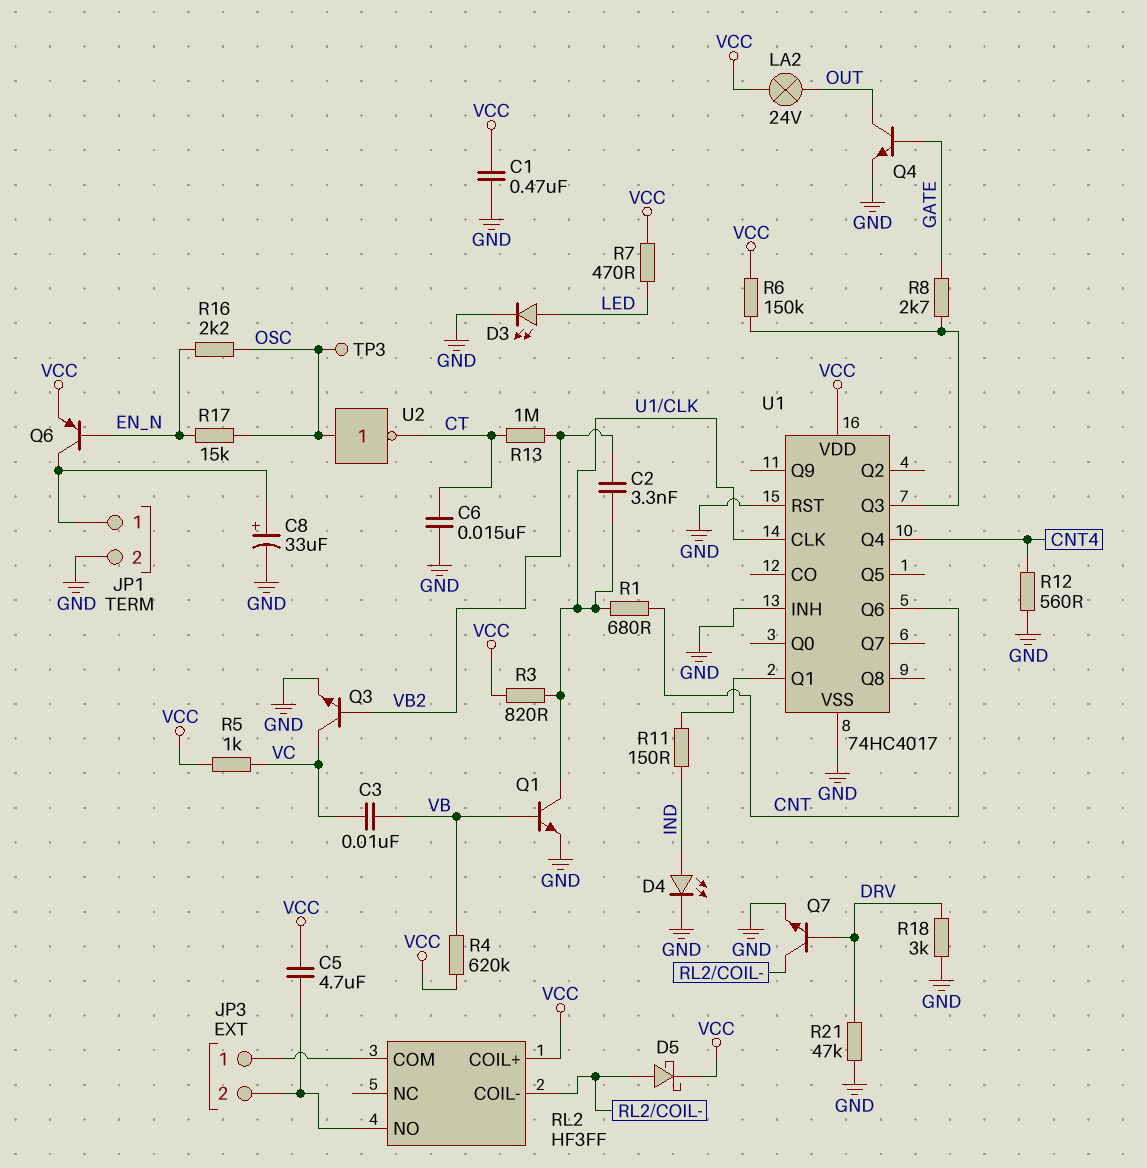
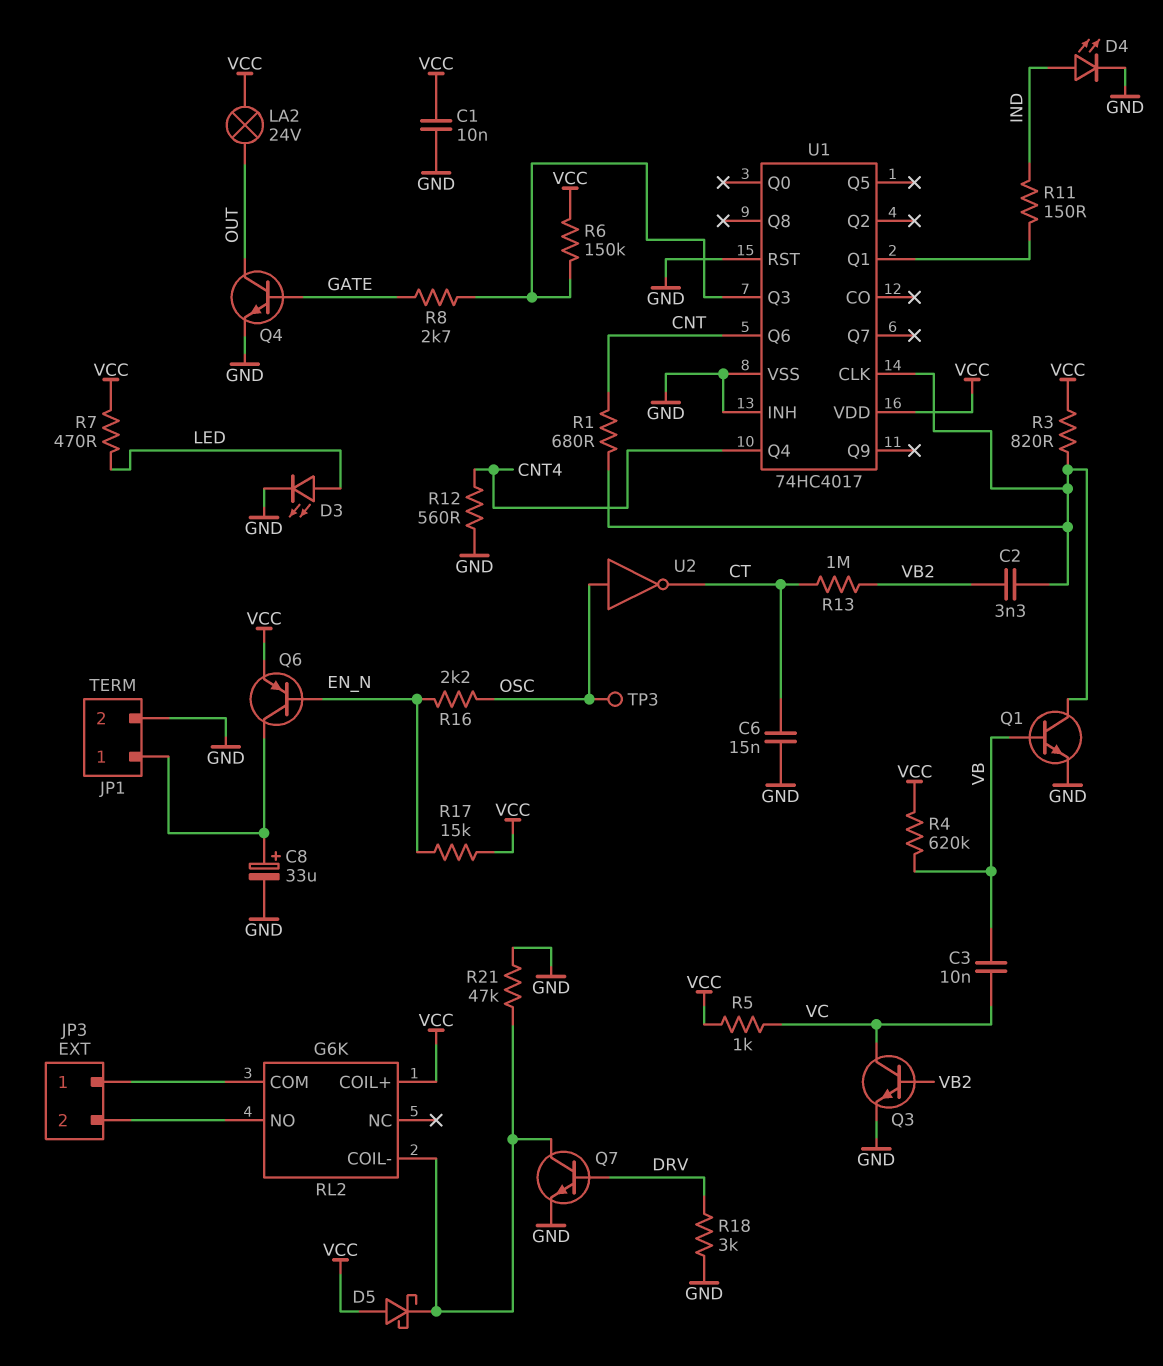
C1: 470nF (GND, VCC) -> 10nF (GND, VCC)
C5: 4.7uF (JP3/2, VCC) -> none
D5: schottky (A RL2/COIL-, K VCC) -> schottky (A VCC, K RL2/COIL-)
R17: 15k (EN_N, OSC) -> 15k (EN_N, VCC)
R21: 47k (DRV, GND) -> 47k (GND, RL2/COIL-)
RL2: HF3FF -> G6K

